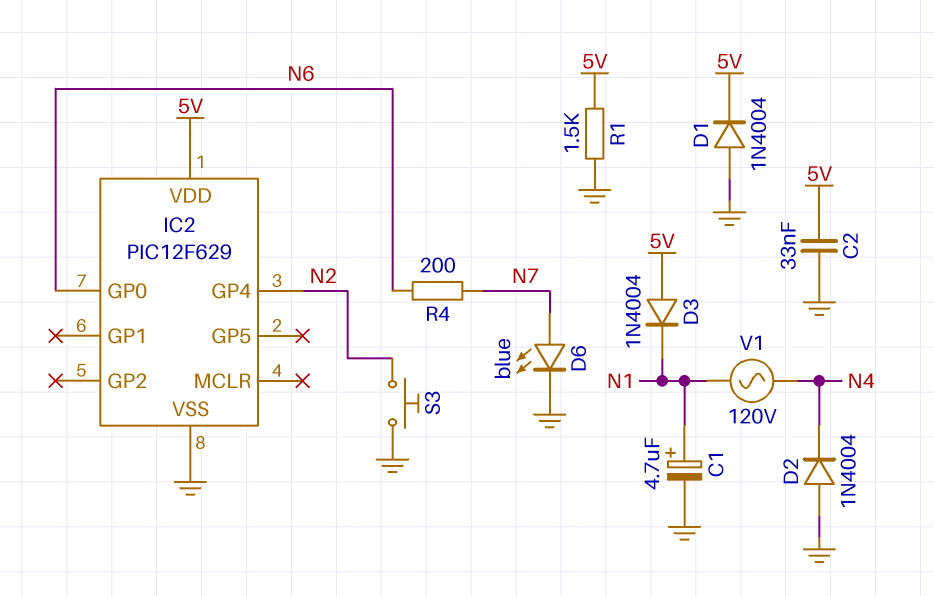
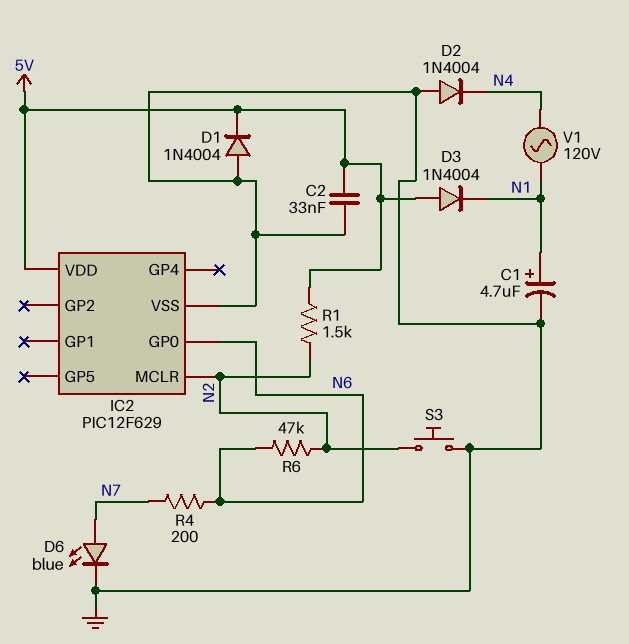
IC2 pin GP4: N2 -> none
IC2 pin MCLR: none -> N2
R1: 1.5k (5V, GND) -> 1.5k (5V, N2)
R6: none -> 47k (N2, N6)

